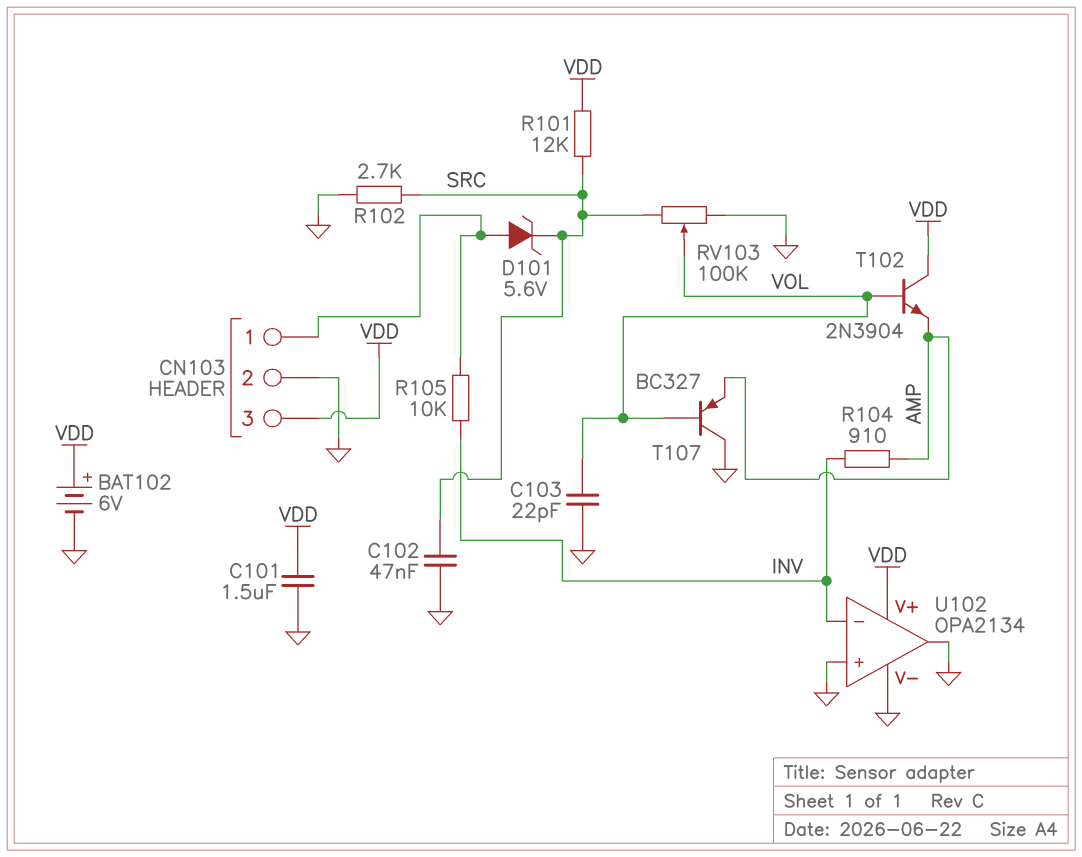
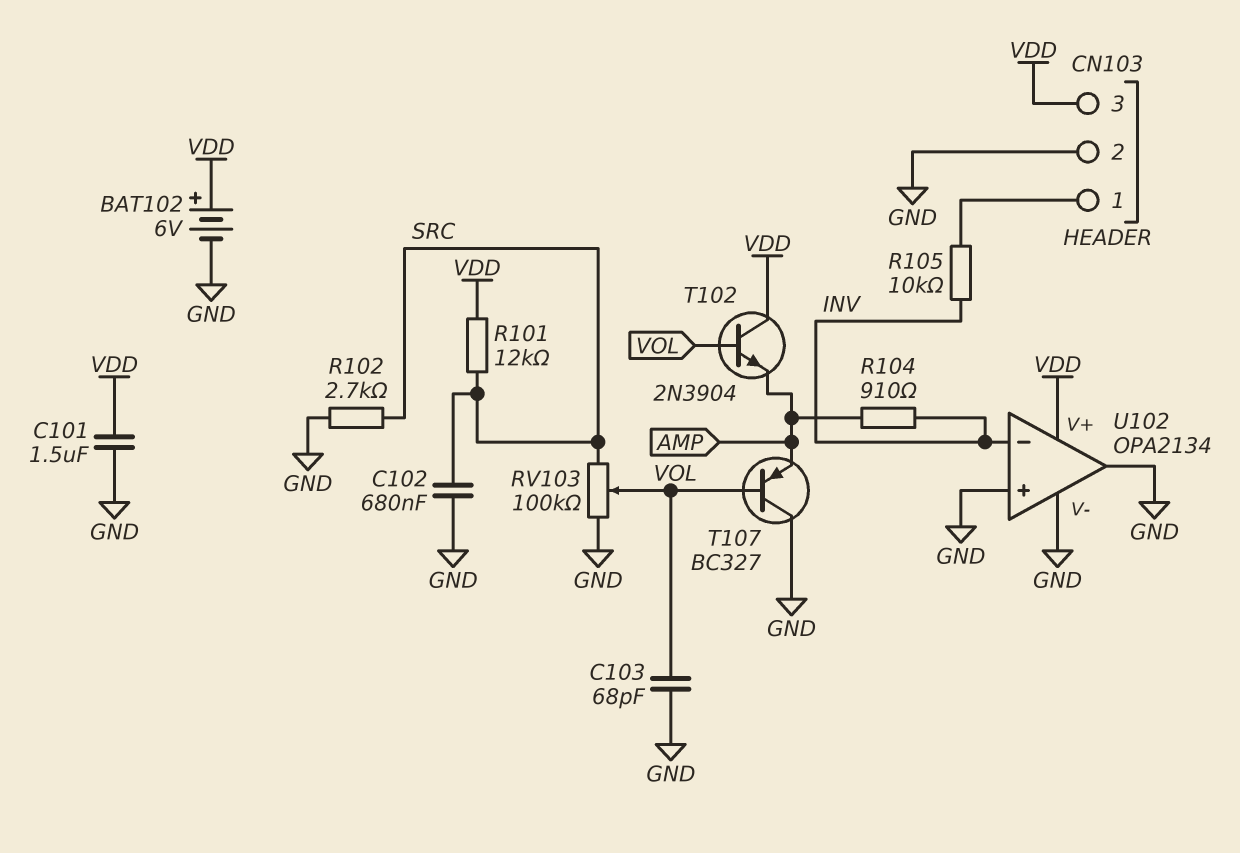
C102: 47nF (GND, SRC) -> 680nF (GND, SRC)
C103: 22pF (GND, VOL) -> 68pF (GND, VOL)
D101: zener 5.6V (A CN103/1, K SRC) -> none

